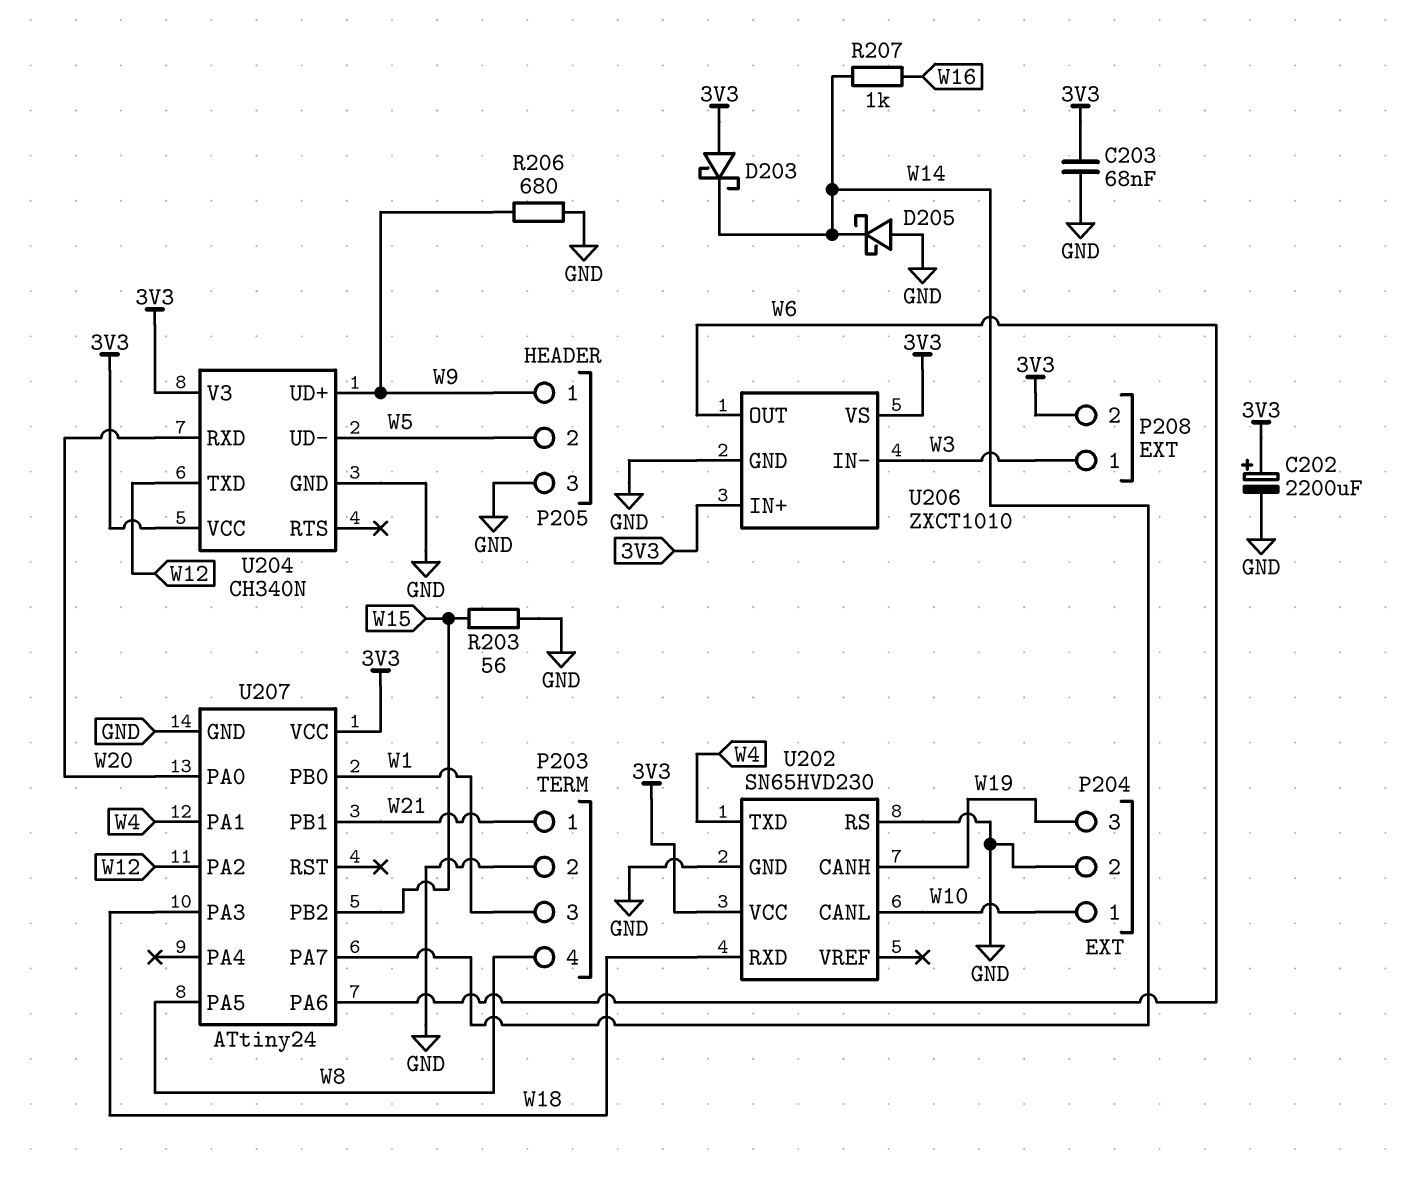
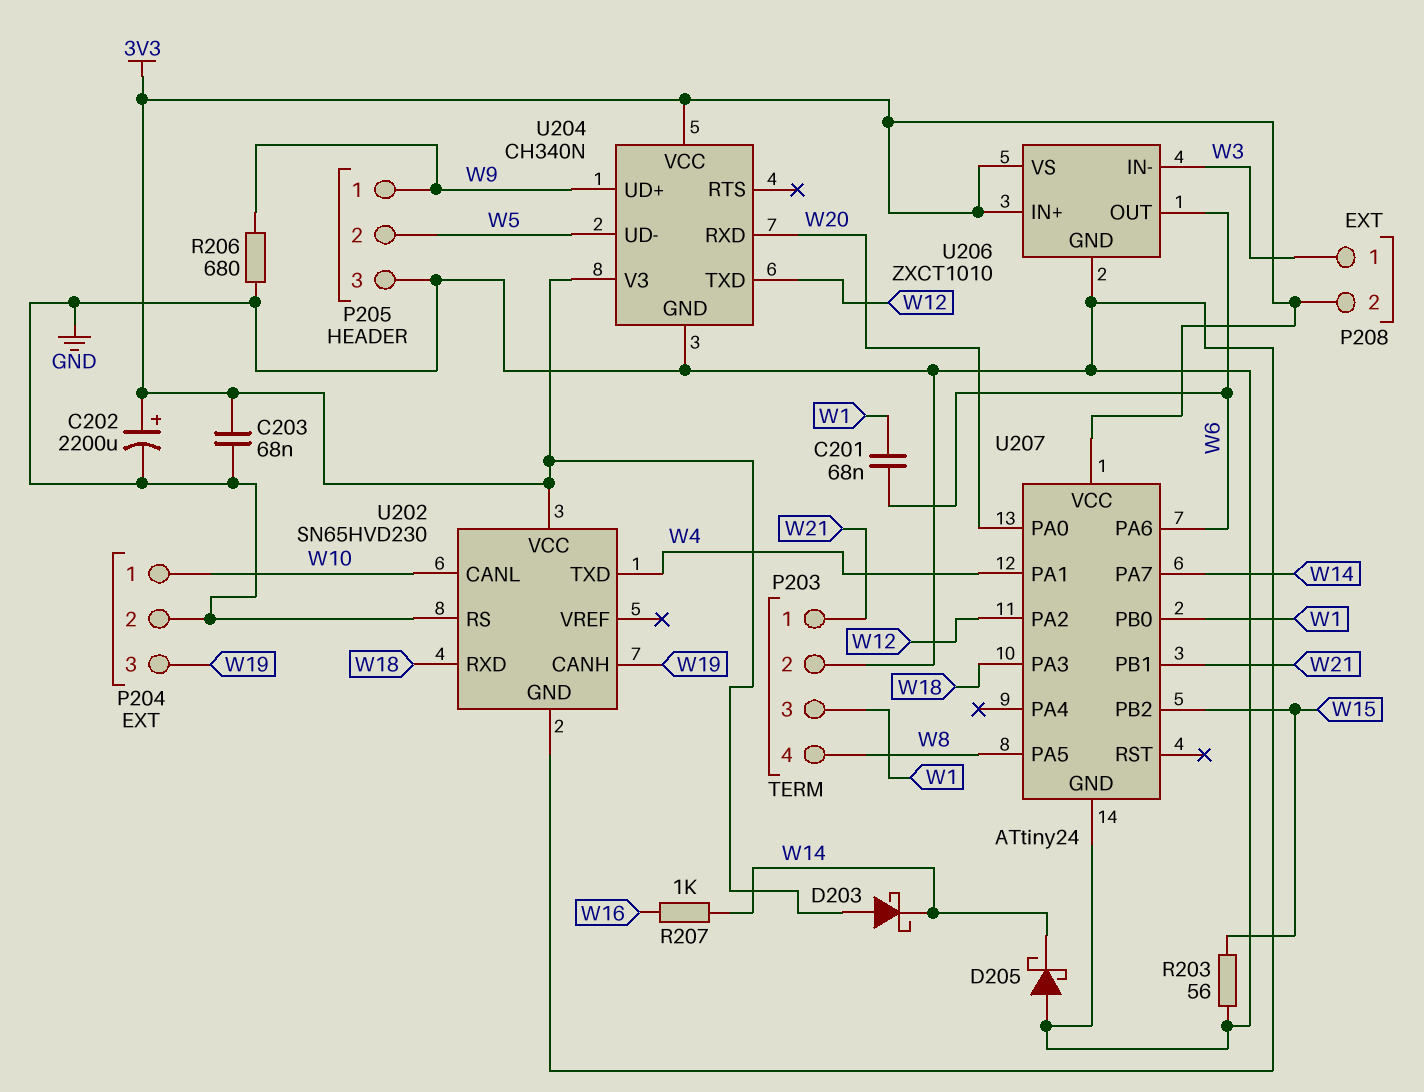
C201: none -> 68nF (W1, W6)

